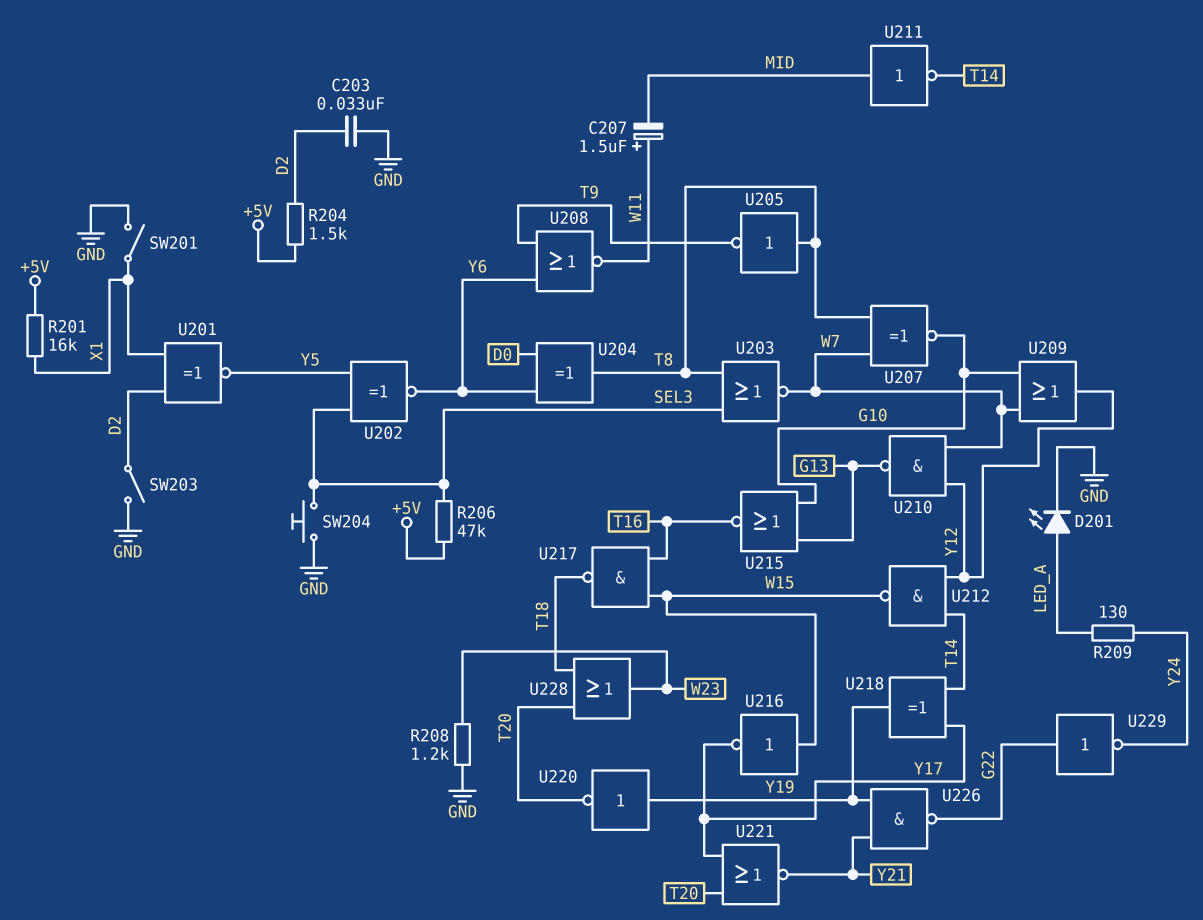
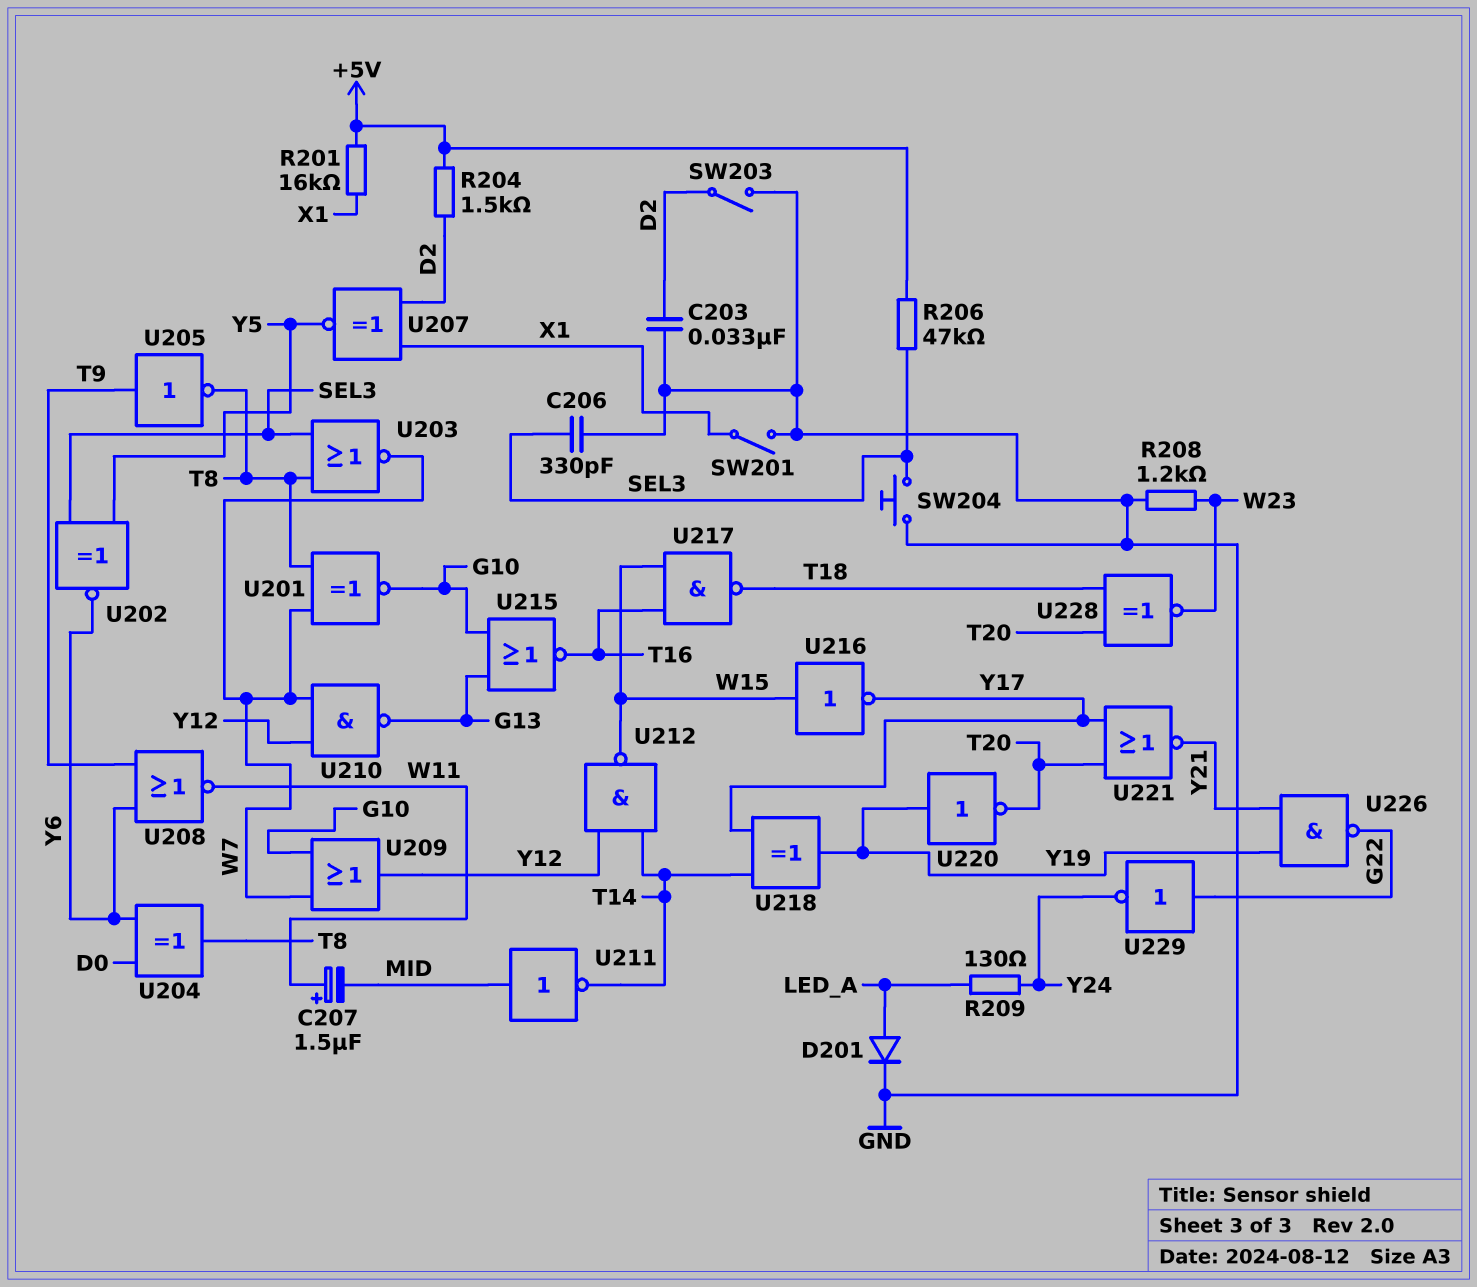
C206: none -> 330pF (GND, SEL3)
D201: LED (A LED_A, K GND) -> diode (A LED_A, K GND)
U201: XNOR (in D2, in X1, out Y5) -> XNOR (in T8, in W7, out G10)
U205: NOT (in T8, out T9) -> NOT (in T9, out T8)
U207: XNOR (in T8, in W7, out G10) -> XNOR (in D2, in X1, out Y5)
U228: OR (in T18, in T20, out W23) -> XNOR (in T18, in T20, out W23)

